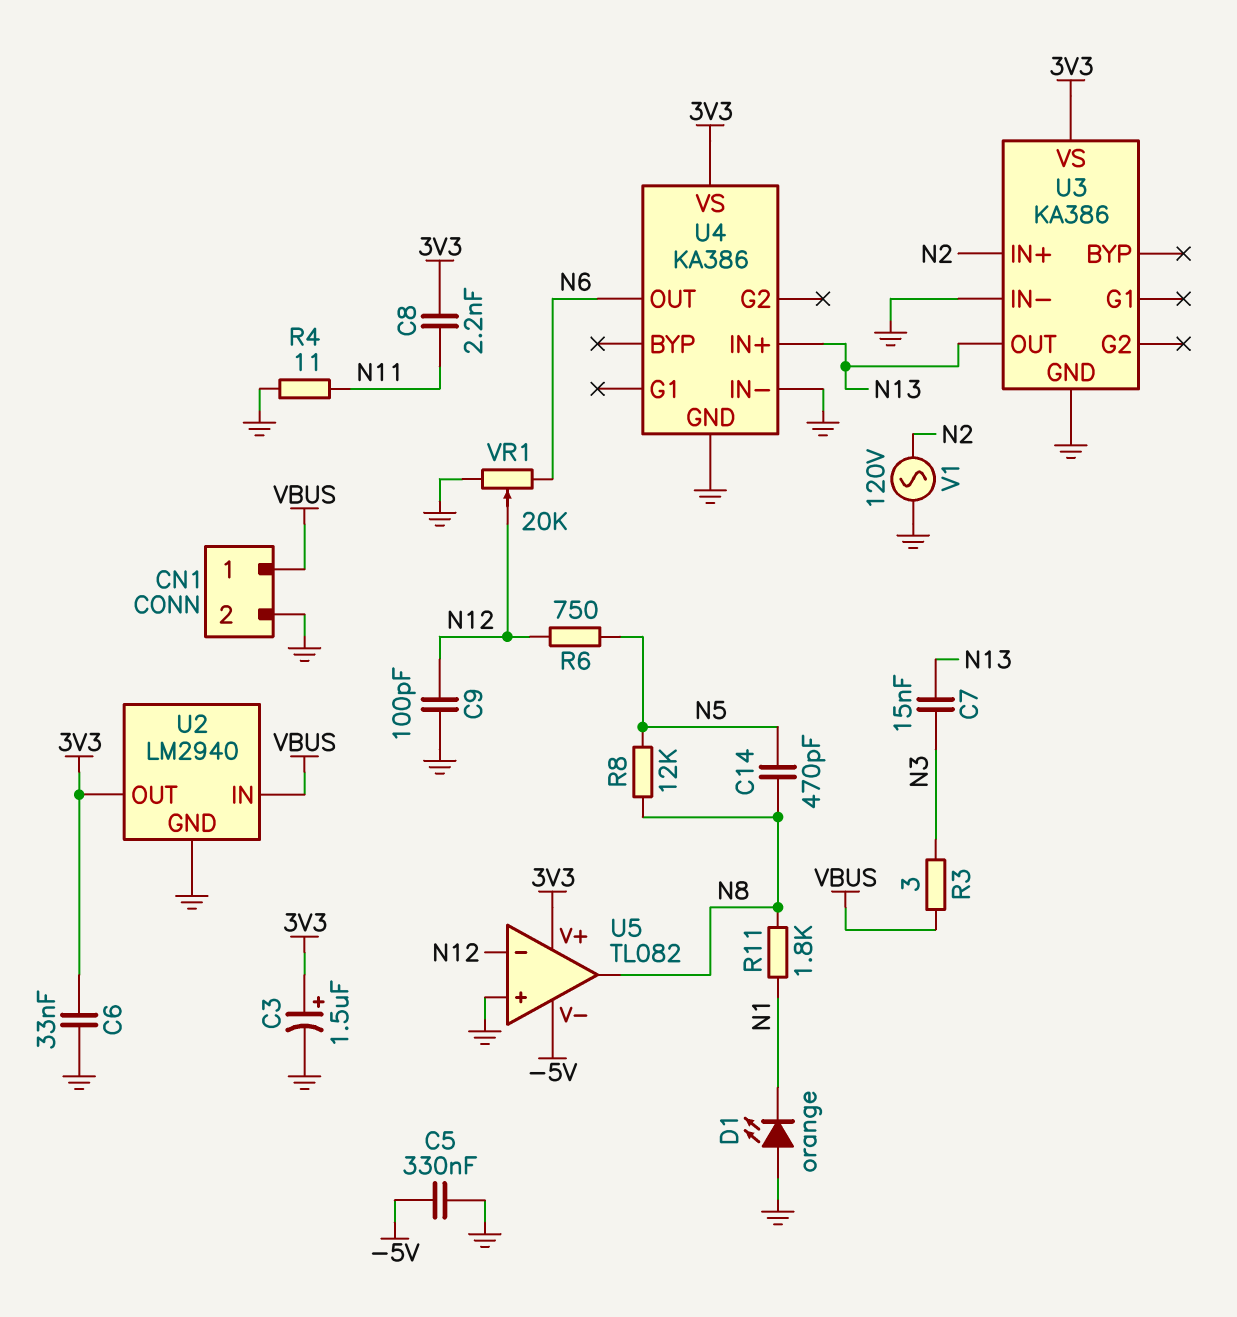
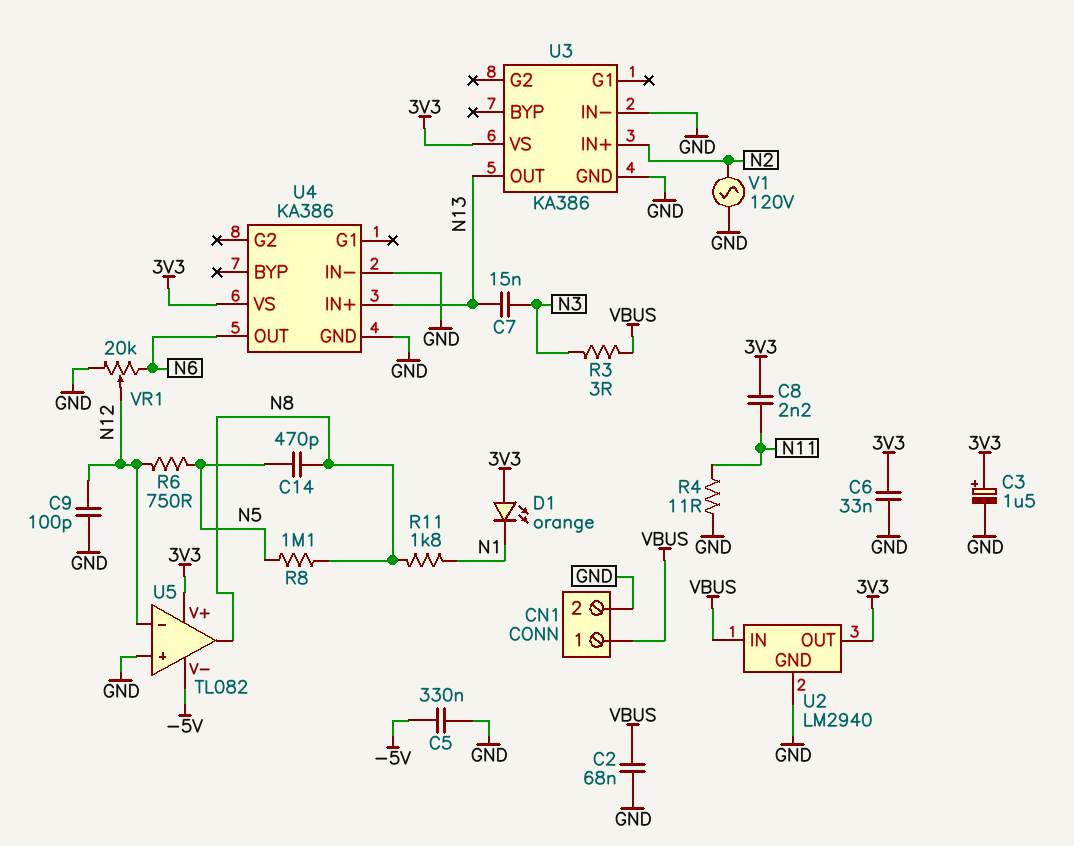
C2: none -> 68nF (GND, VBUS)
D1: LED orange (A GND, K N1) -> LED orange (A 3V3, K N1)
R8: 12k (N5, N8) -> 1.1M (N5, N8)

